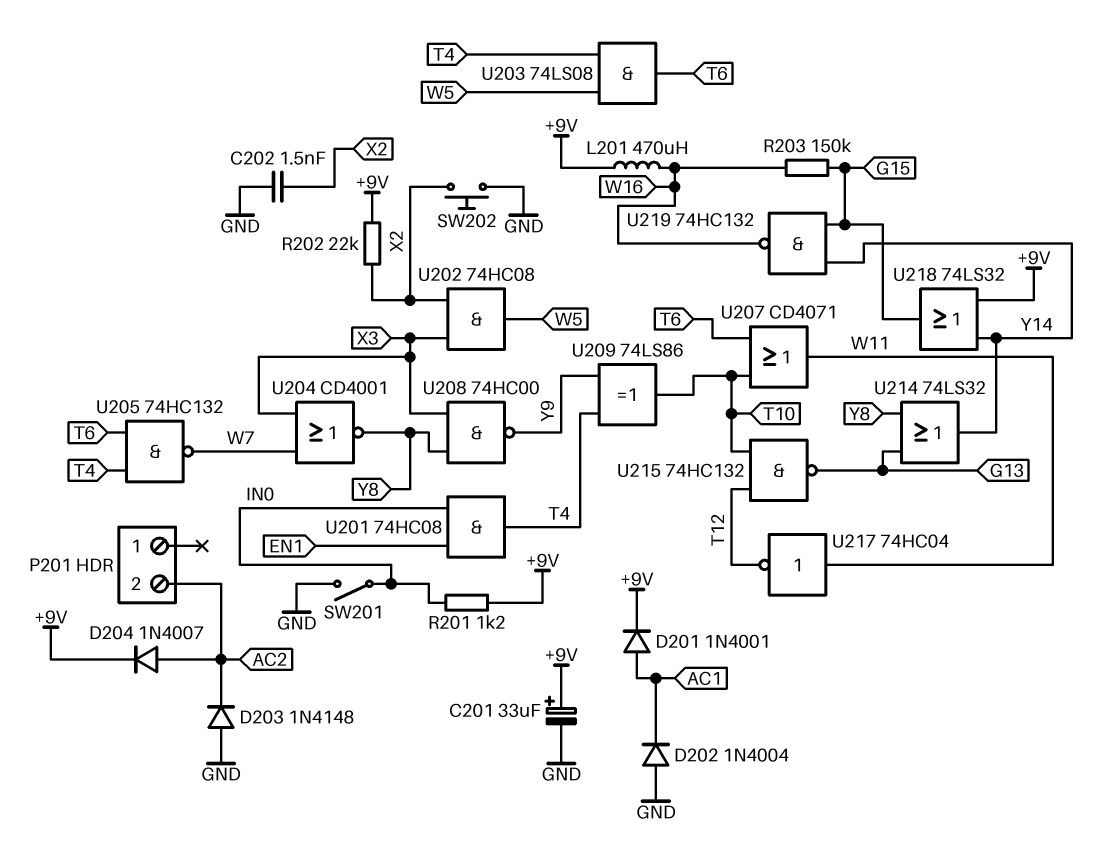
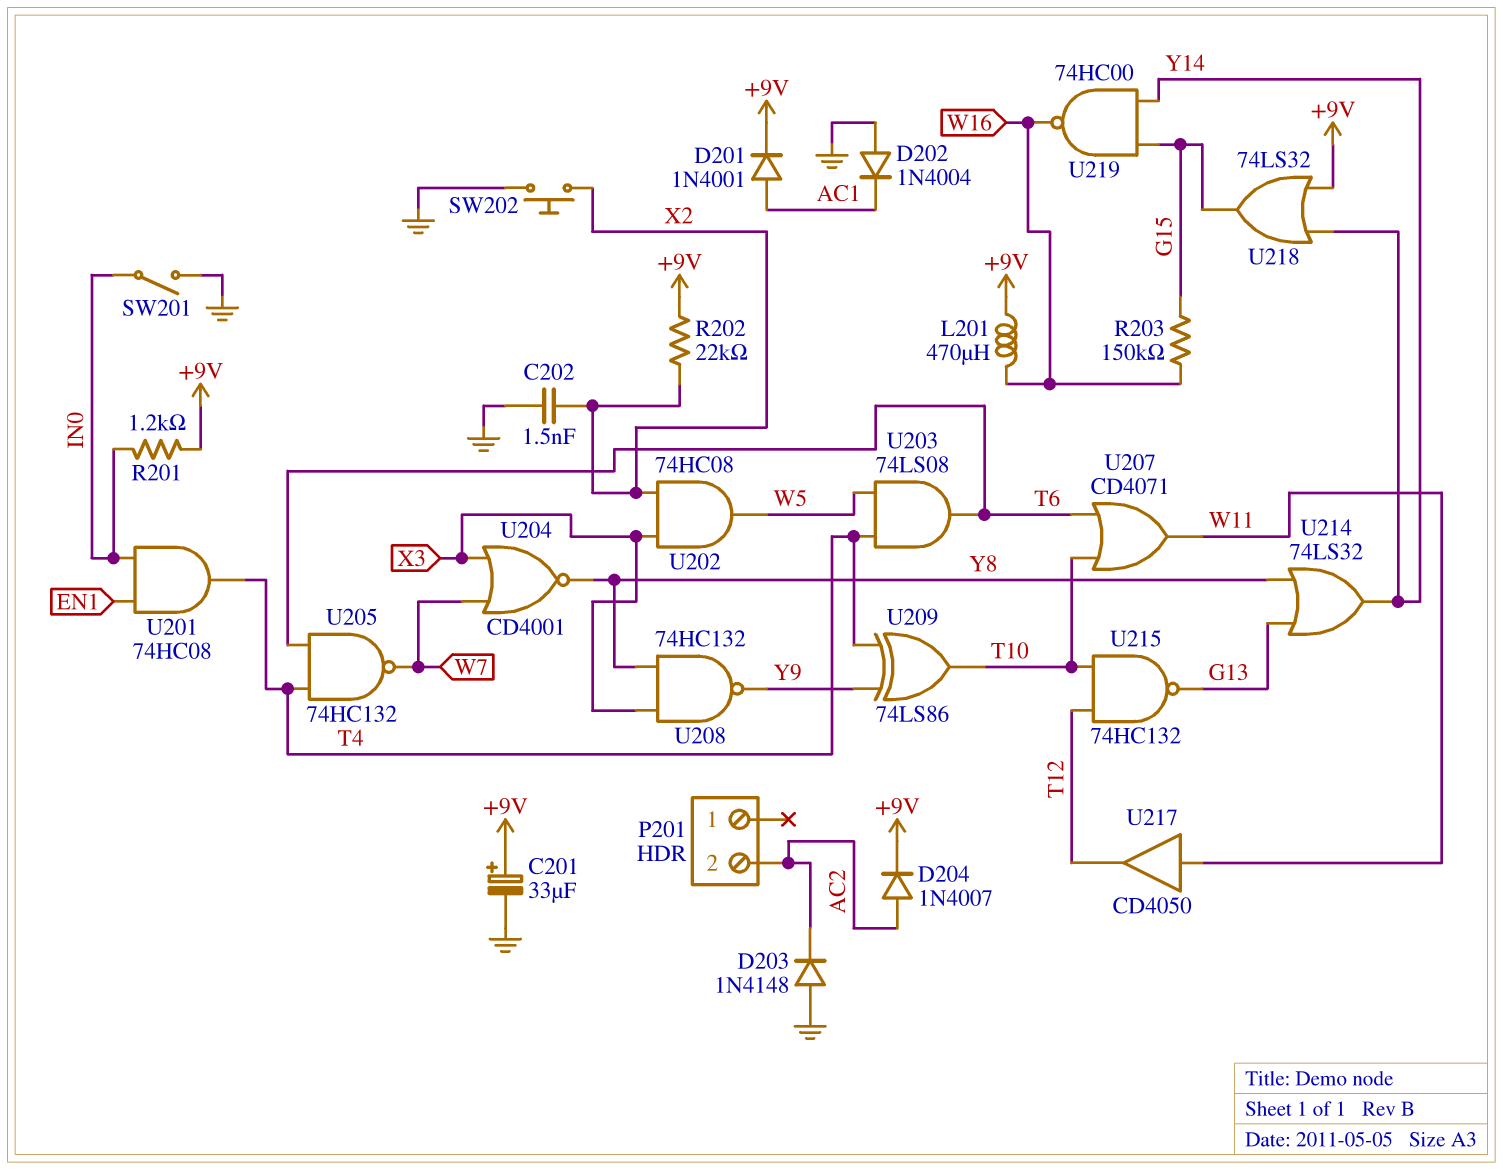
U208: NAND 74HC00 (in X3, in Y8, out Y9) -> NAND 74HC132 (in X3, in Y8, out Y9)
U217: NOT 74HC04 (in W11, out T12) -> buffer CD4050 (in W11, out T12)
U219: NAND 74HC132 (in G15, in Y14, out W16) -> NAND 74HC00 (in G15, in Y14, out W16)

